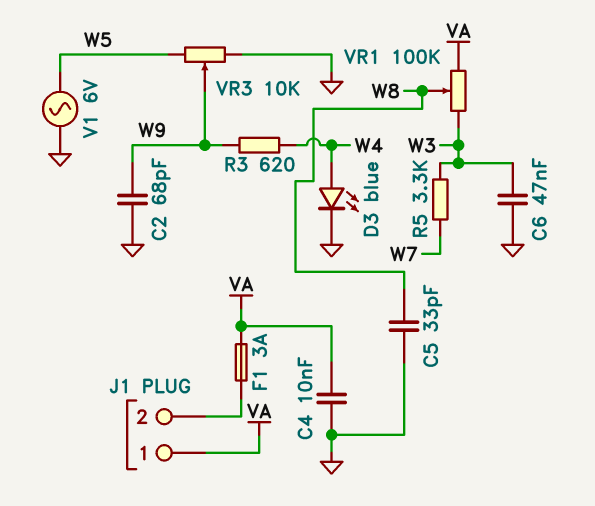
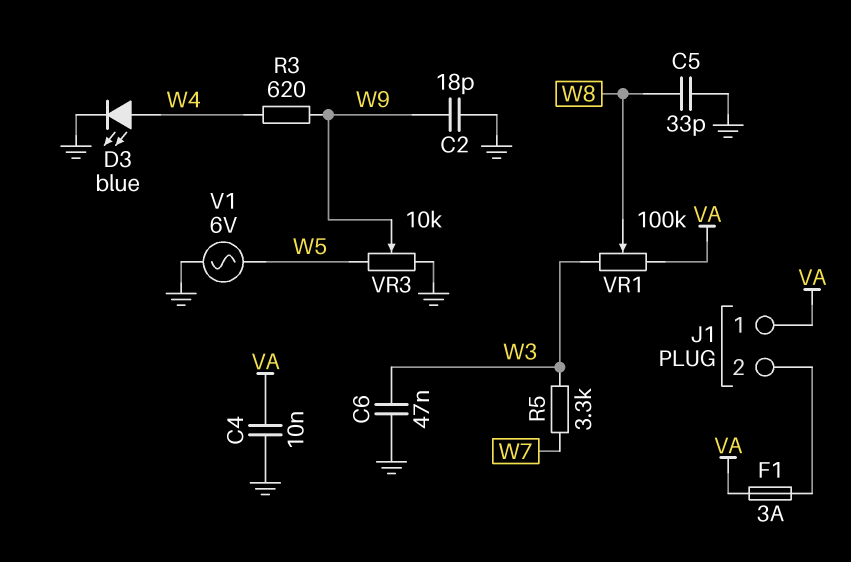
C2: 68pF (GND, W9) -> 18pF (GND, W9)

